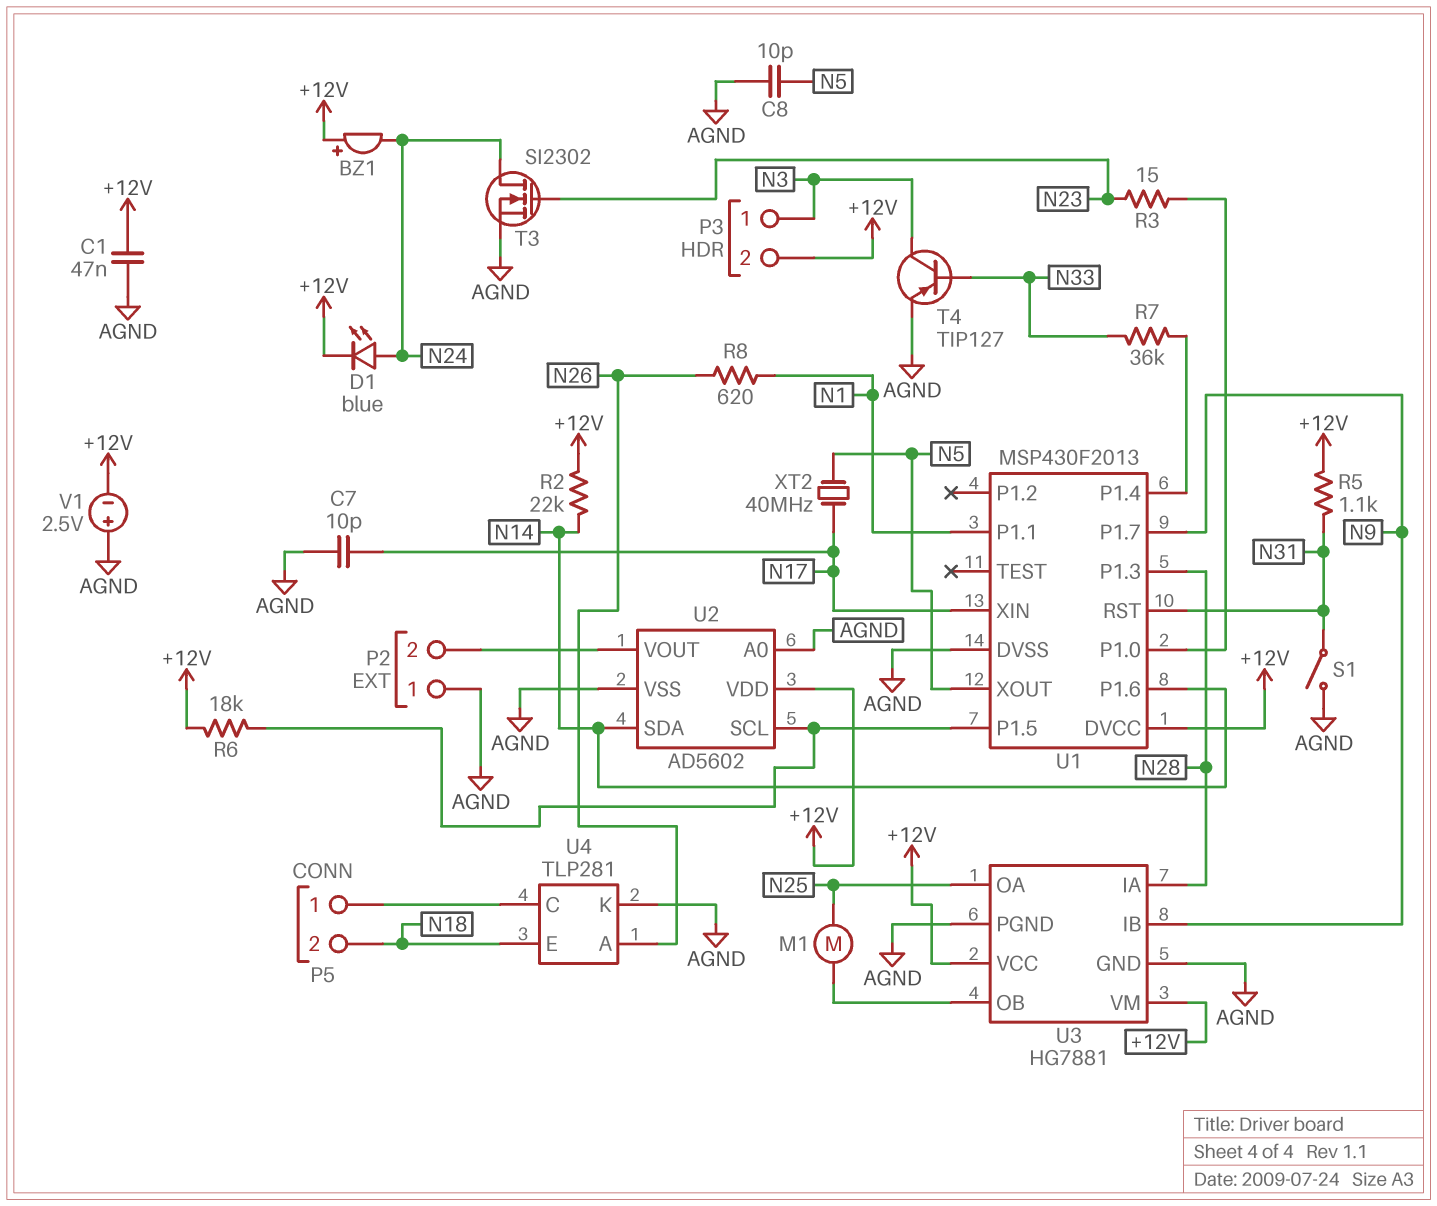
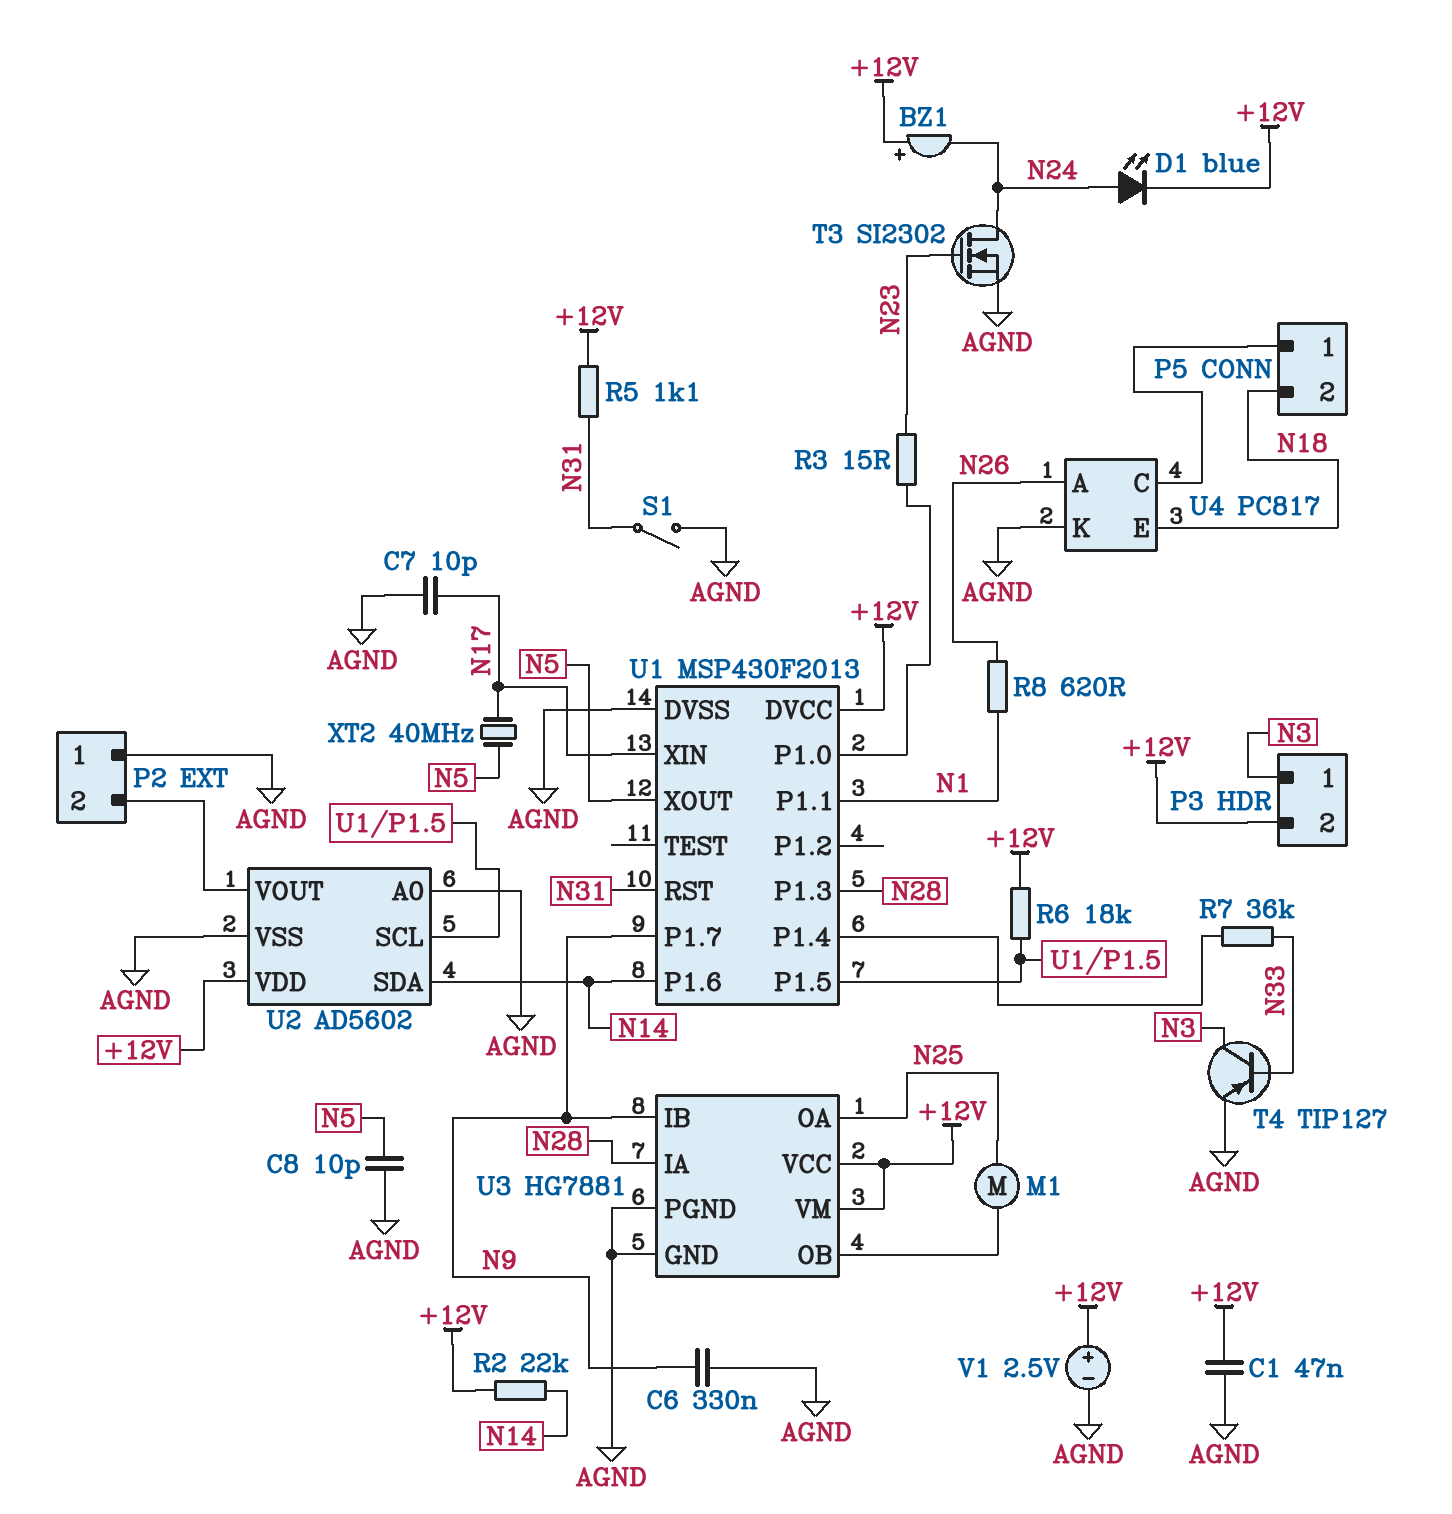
C6: none -> 330nF (AGND, N9)
U4: TLP281 -> PC817
V1: 2.5V (plus AGND, minus +12V) -> 2.5V (plus +12V, minus AGND)

